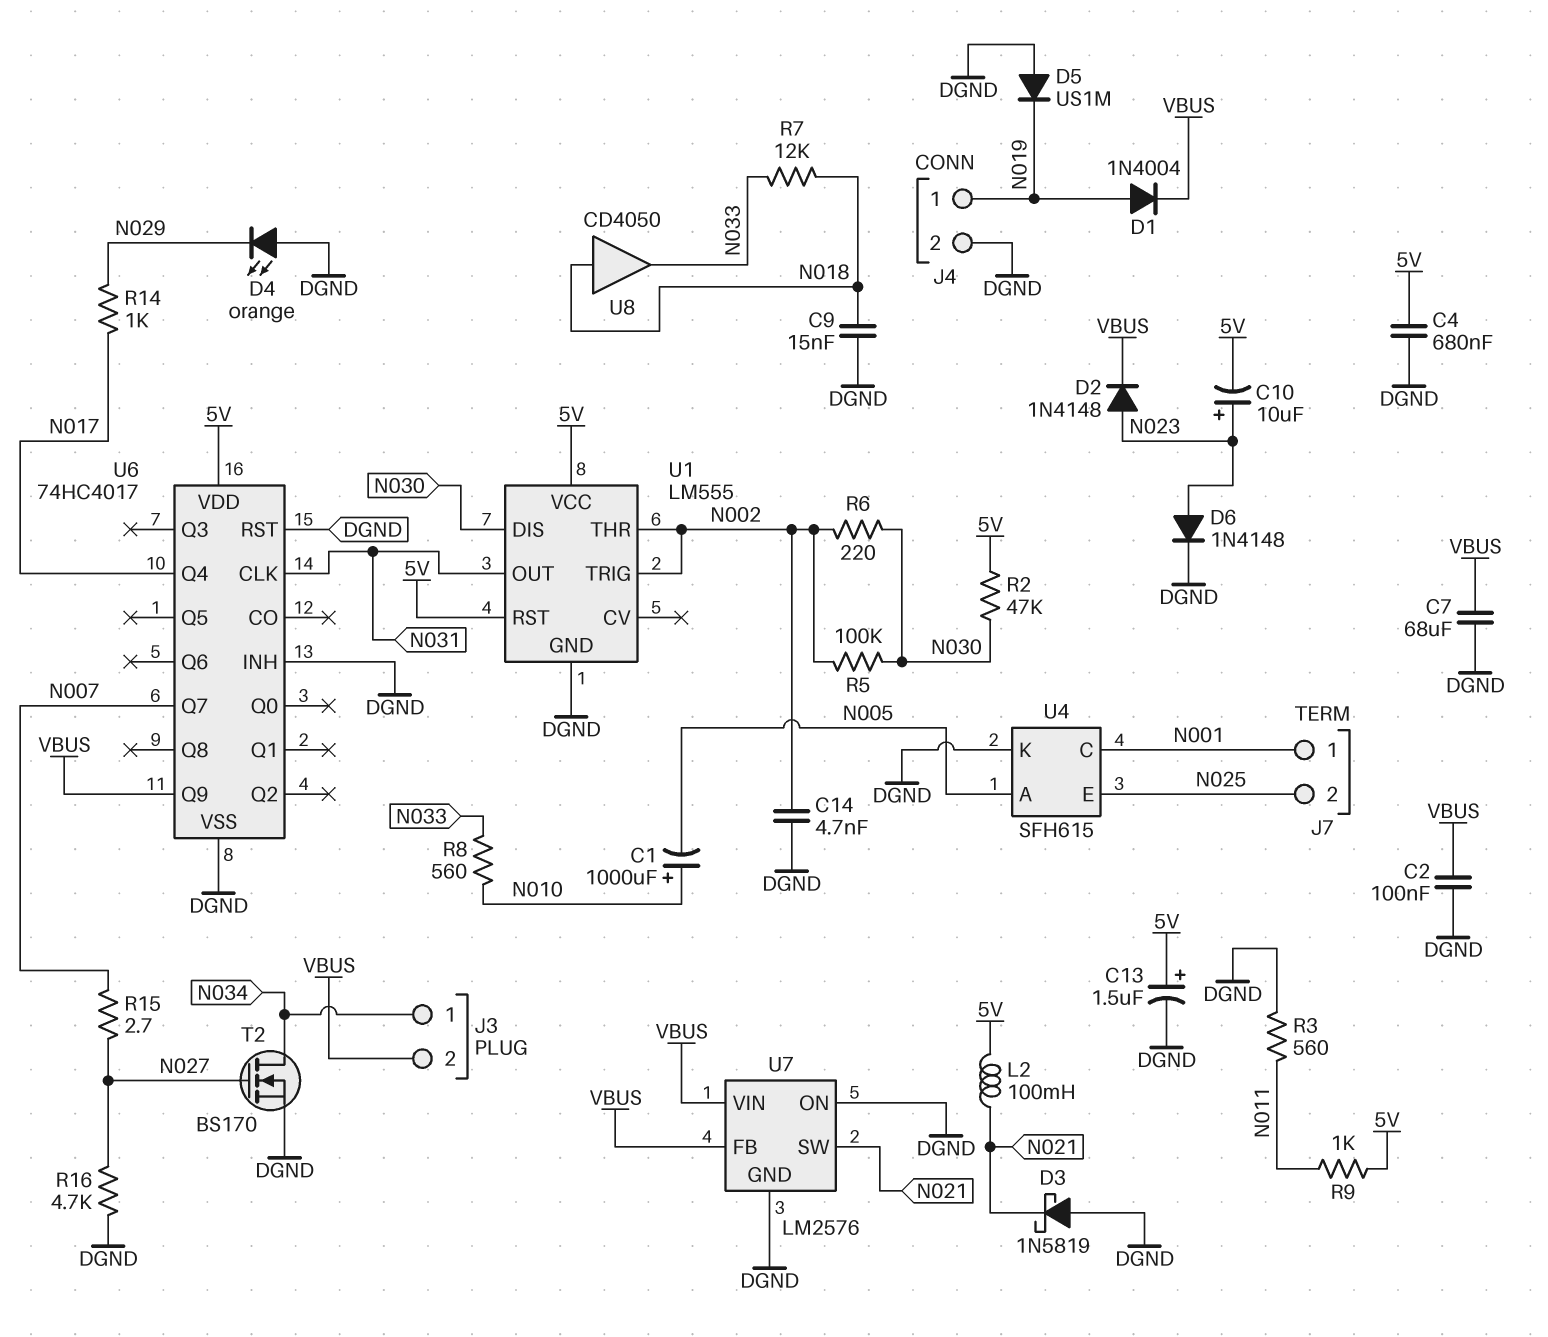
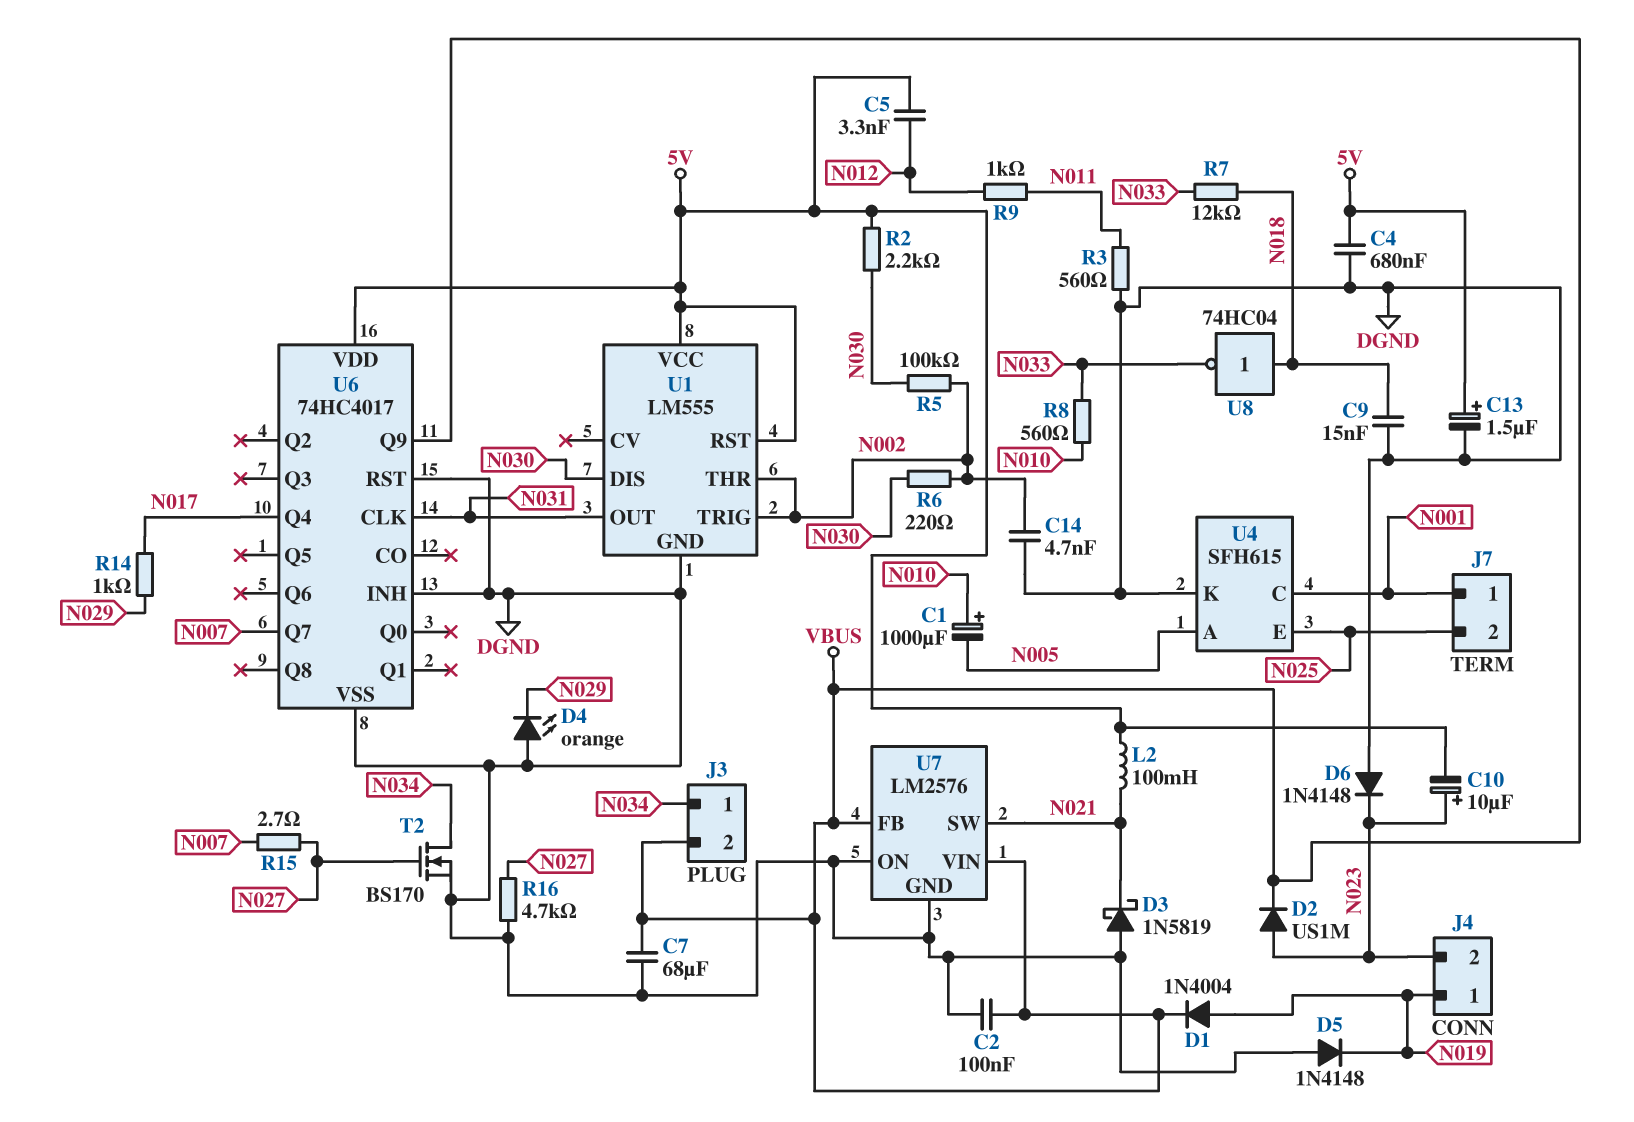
C5: none -> 3.3nF (5V, N012)
D2: diode 1N4148 (A N023, K VBUS) -> diode US1M (A N023, K VBUS)
D5: diode US1M (A DGND, K N019) -> diode 1N4148 (A DGND, K N019)
D6: diode 1N4148 (A N023, K DGND) -> diode 1N4148 (A DGND, K N023)
J4 pin 2: DGND -> N023
R2: 47k (5V, N030) -> 2.2k (5V, N030)
R9: 1k (5V, N011) -> 1k (N011, N012)
U8: buffer CD4050 (in N018, out N033) -> NOT 74HC04 (in N018, out N033)

